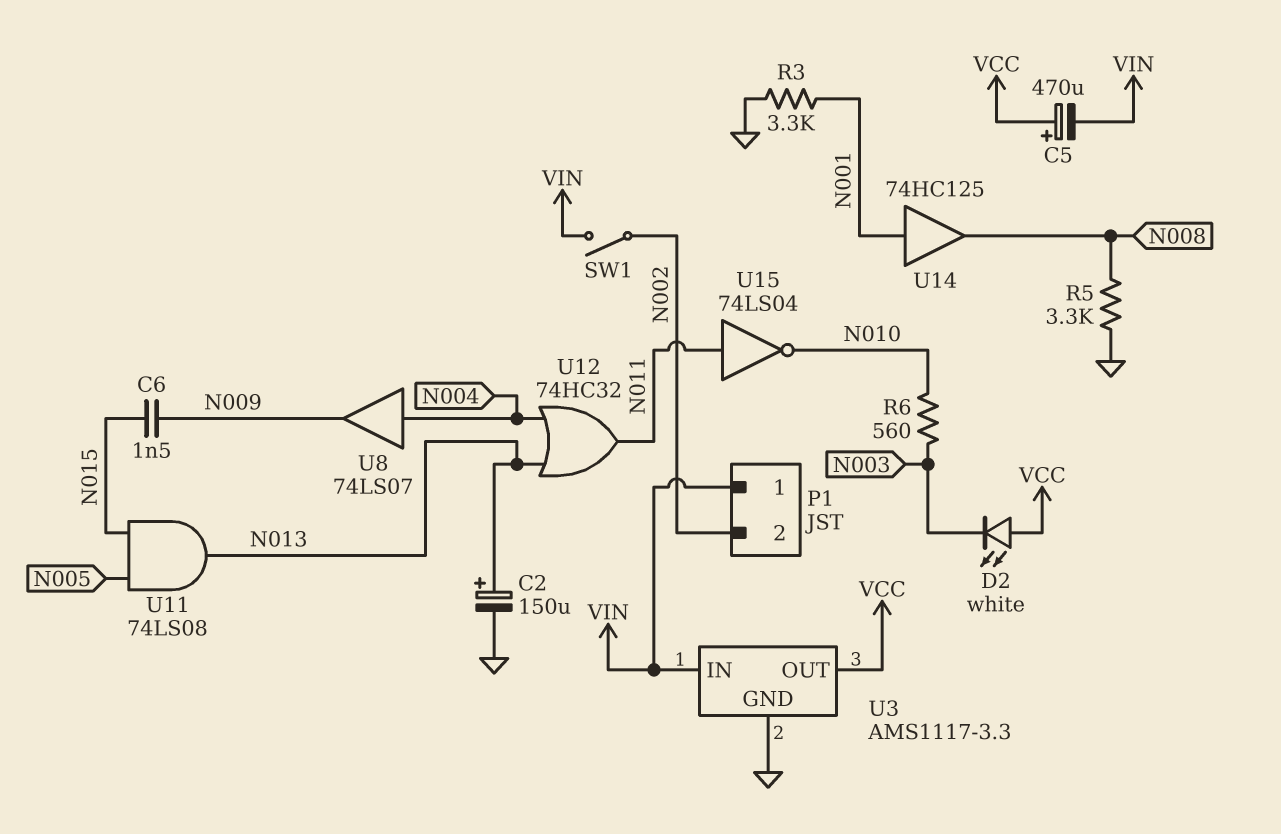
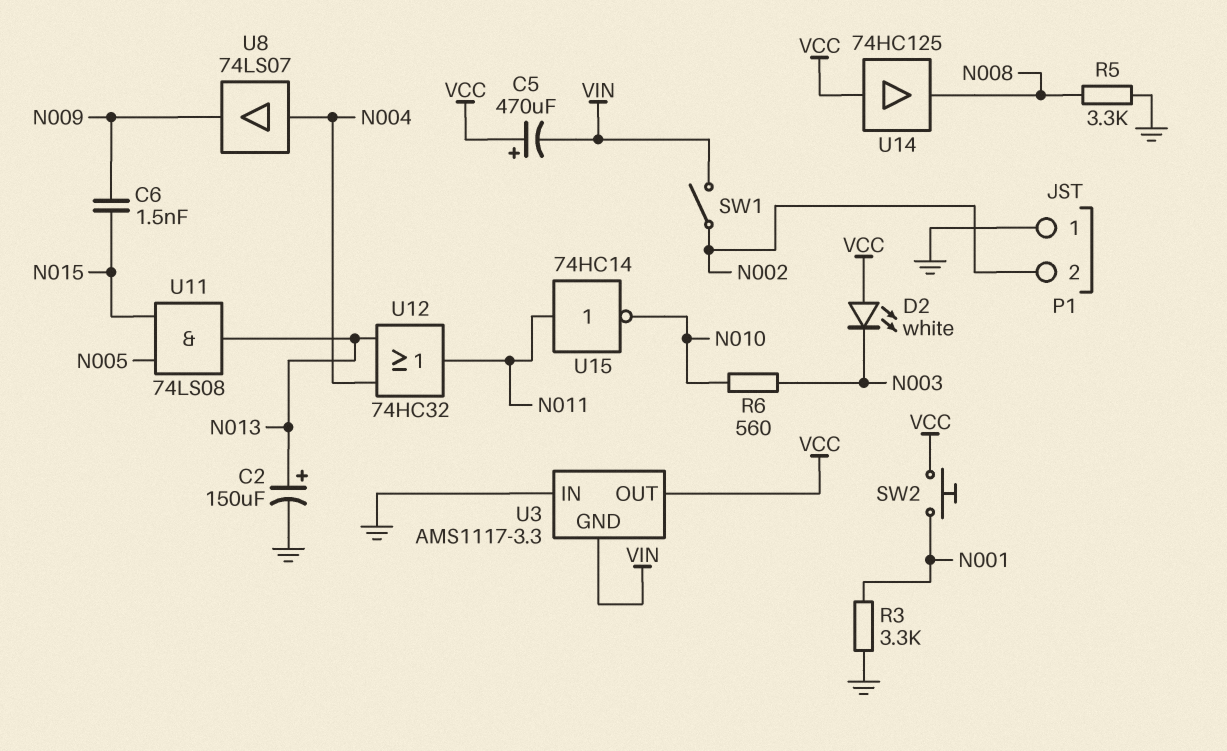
P1 pin 1: VIN -> GND
SW2: none -> button (N001, VCC)
U3 pin GND: GND -> VIN
U3 pin IN: VIN -> GND
U14: buffer 74HC125 (in N001, out N008) -> buffer 74HC125 (in VCC, out N008)
U15: NOT 74LS04 (in N011, out N010) -> NOT 74HC14 (in N011, out N010)

